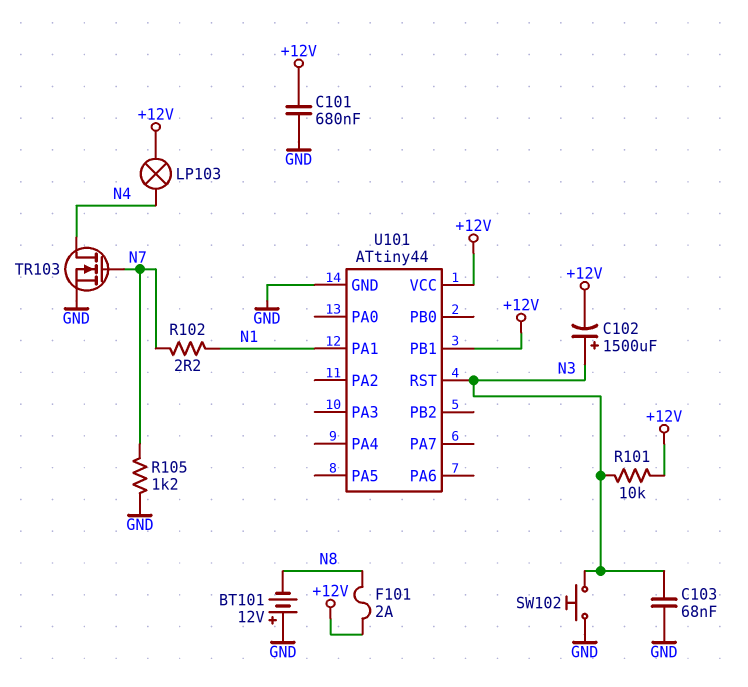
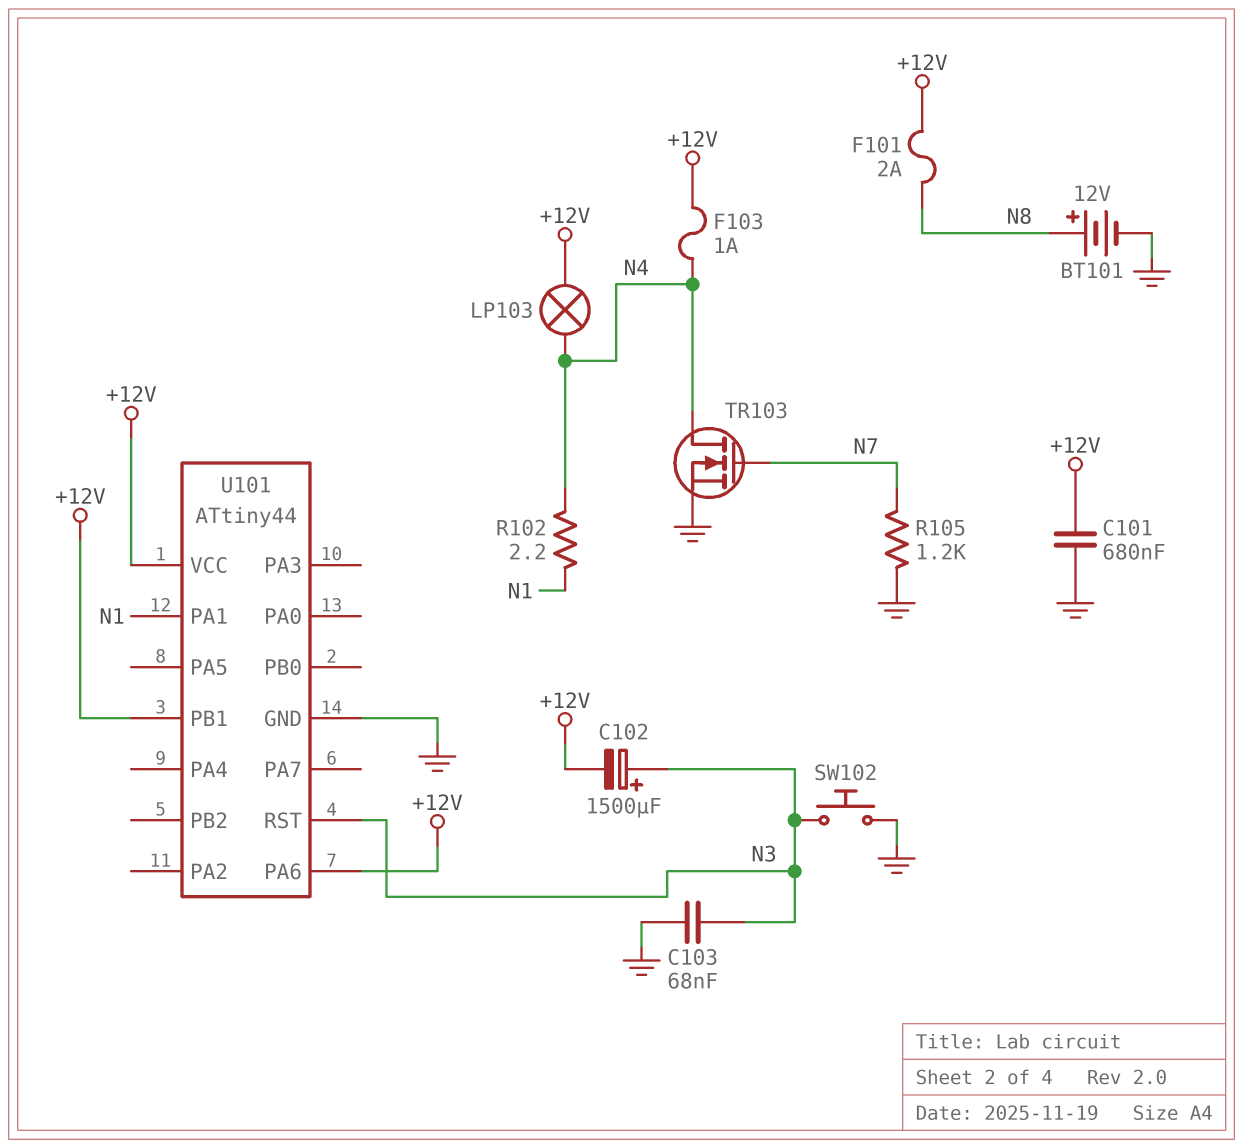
BT101: 12V (plus GND, minus N8) -> 12V (plus N8, minus GND)
F103: none -> 1A (+12V, N4)
R101: 10k (+12V, N3) -> none
R102: 2.2 (N1, N7) -> 2.2 (N1, N4)
U101 pin PA6: none -> +12V

